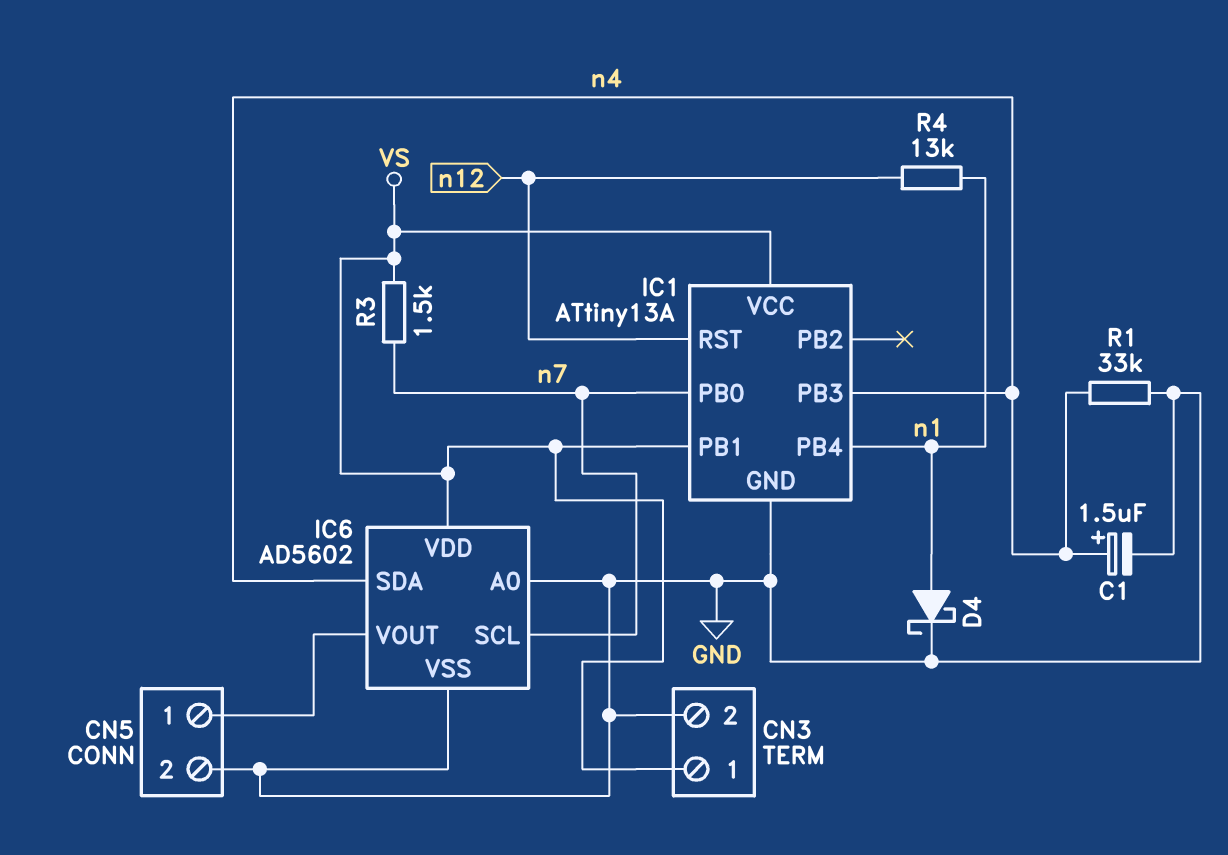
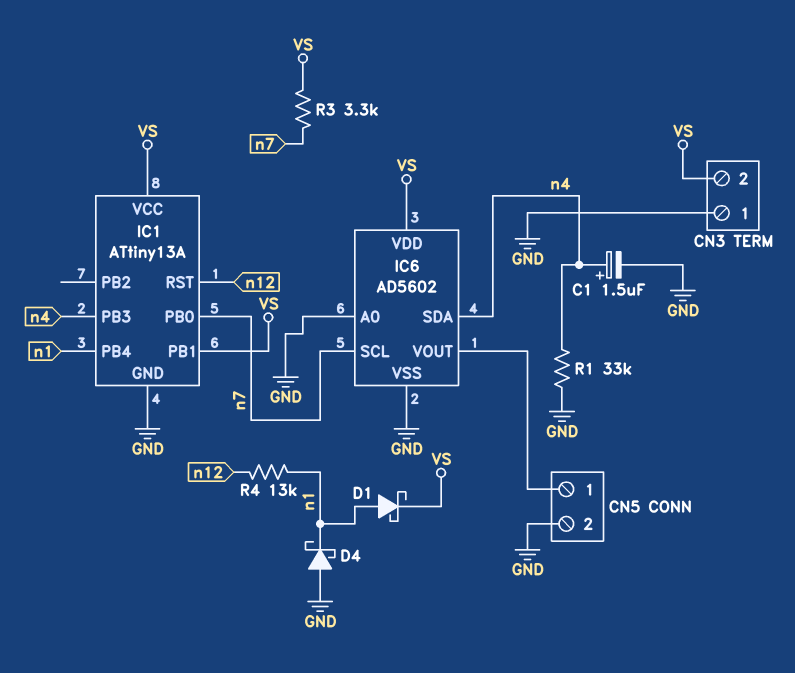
CN3 pin 1: VS -> GND
CN3 pin 2: GND -> VS
D1: none -> schottky (A n1, K VS)
D4: schottky (A n1, K GND) -> schottky (A GND, K n1)
R3: 1.5k (VS, n7) -> 3.3k (VS, n7)

